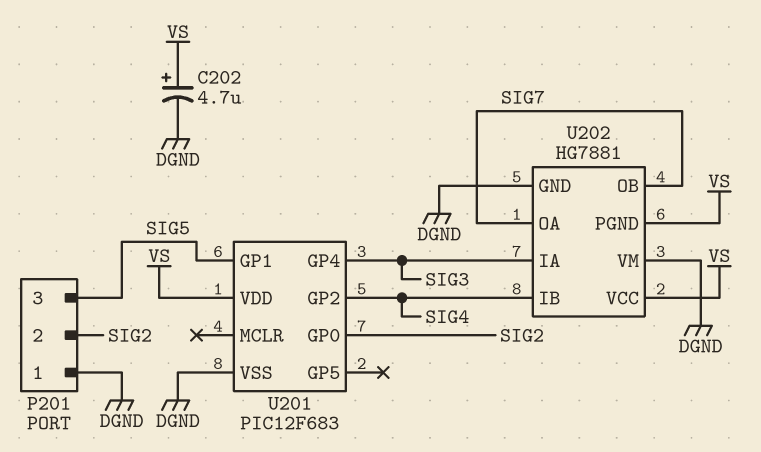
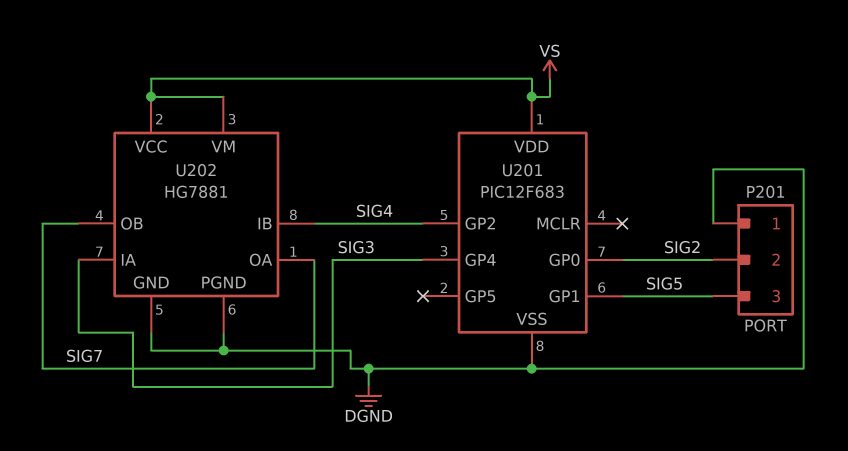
C202: 4.7uF (plus VS, minus DGND) -> none
U202 pin PGND: VS -> DGND
U202 pin VM: DGND -> VS

